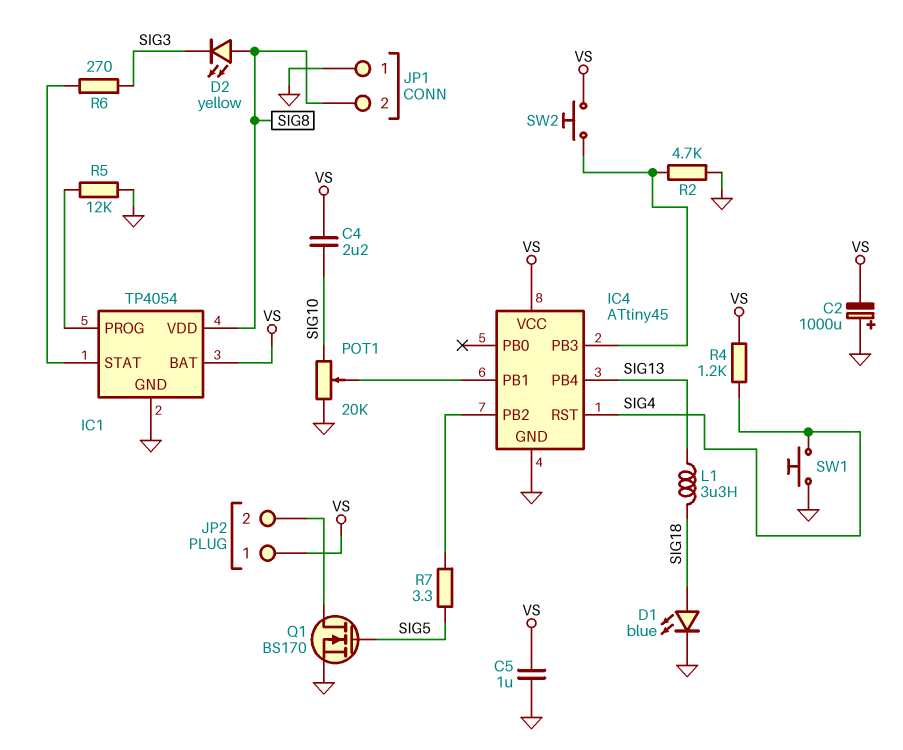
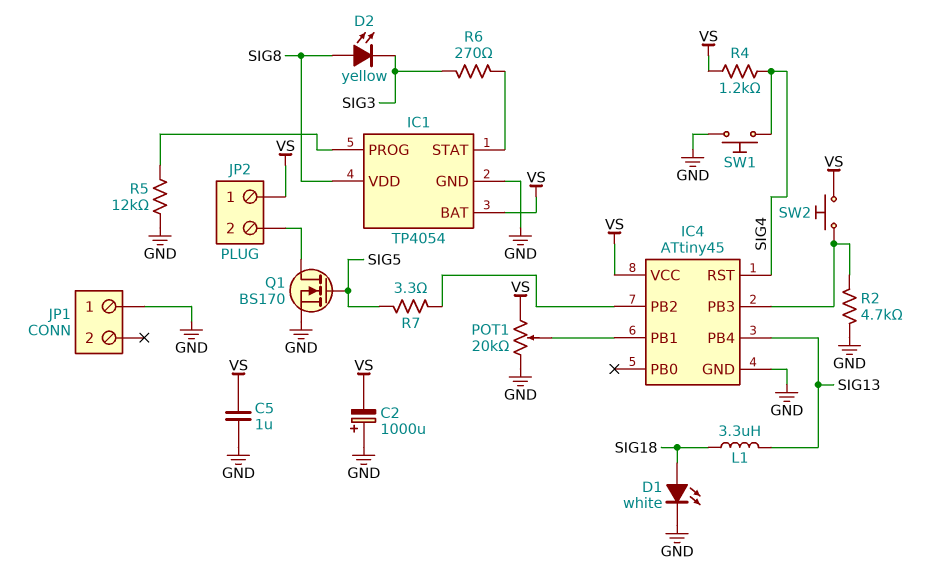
C4: 2.2uF (SIG10, VS) -> none
D1: LED blue (A SIG18, K GND) -> LED white (A SIG18, K GND)
JP1 pin 2: SIG8 -> none
POT1: 20k (GND, SIG10, wiper IC4/PB1) -> 20k (GND, VS, wiper IC4/PB1)

